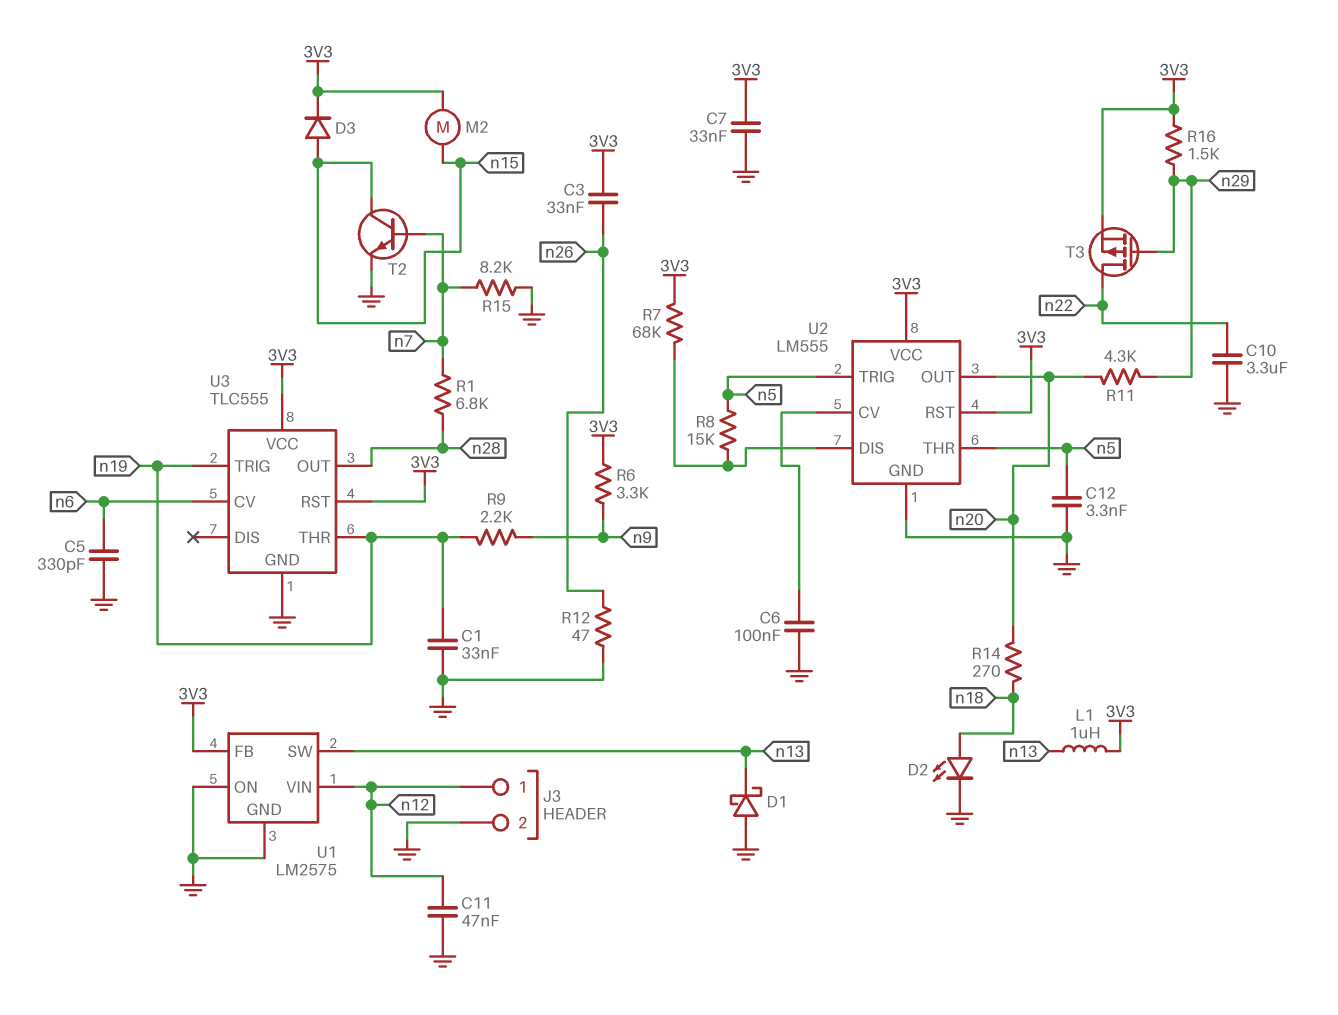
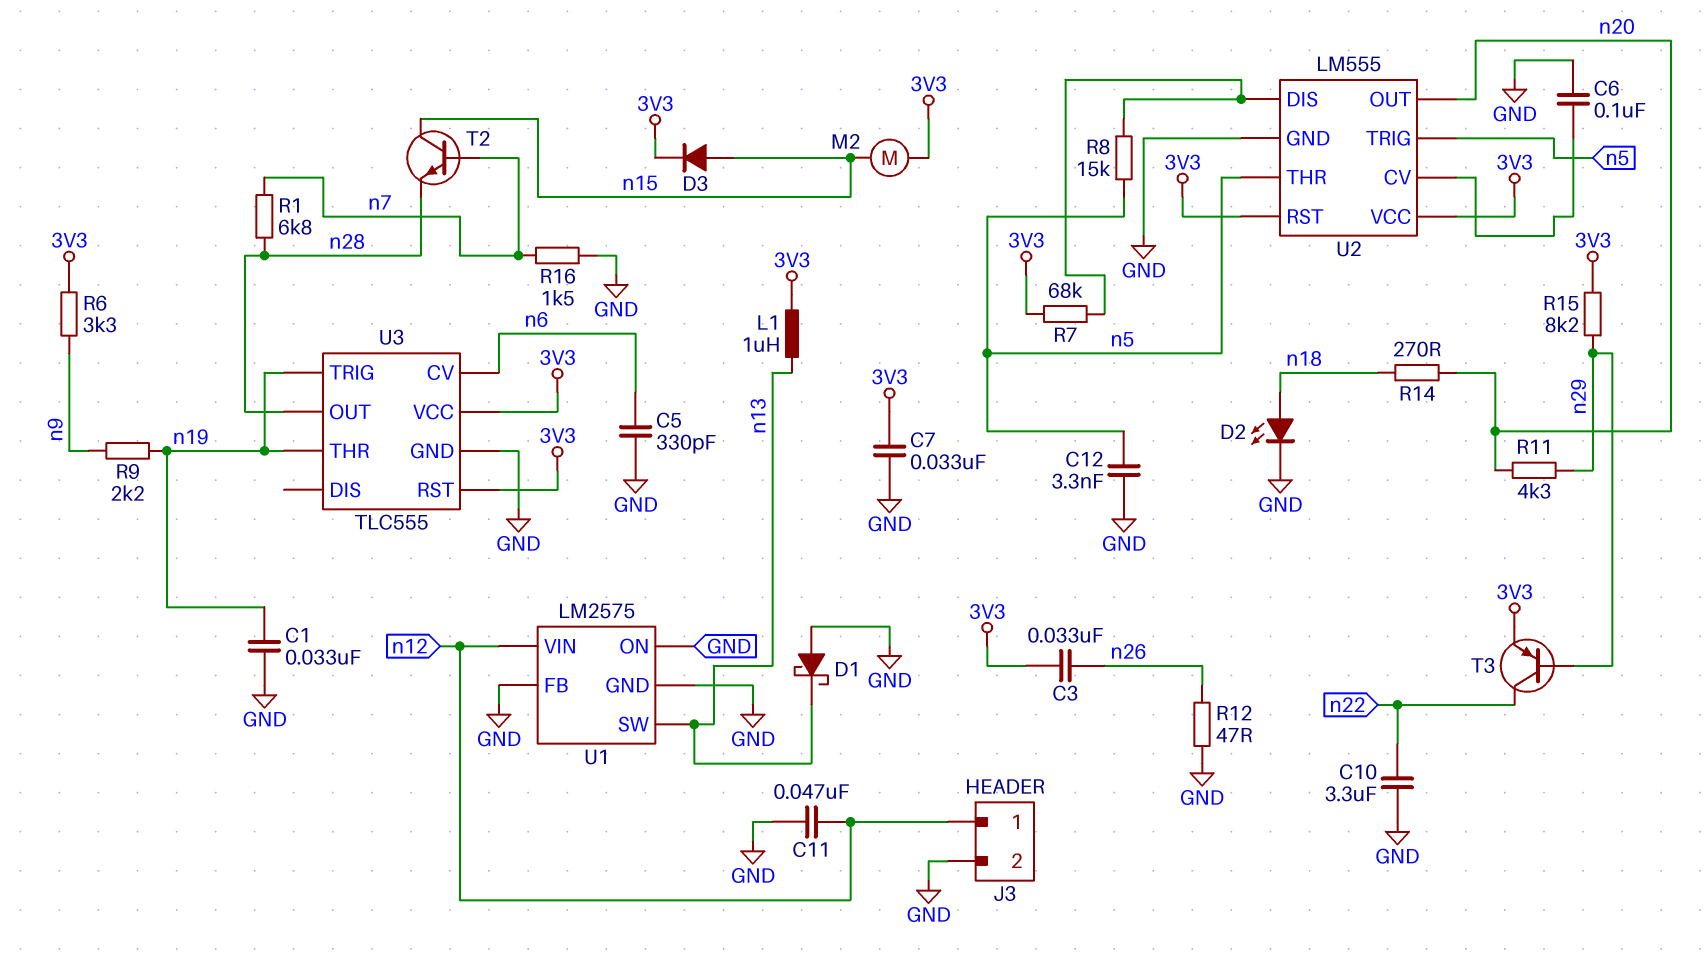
R15: 8.2k (GND, n7) -> 8.2k (3V3, n29)
R16: 1.5k (3V3, n29) -> 1.5k (GND, n7)
T2: NPN (B n7, C n15, E GND) -> NPN (B n7, C n15, E n28)
T3: PMOS (G n29, D n22, S 3V3) -> PNP (B n29, C n22, E 3V3)
U1 pin FB: 3V3 -> GND

